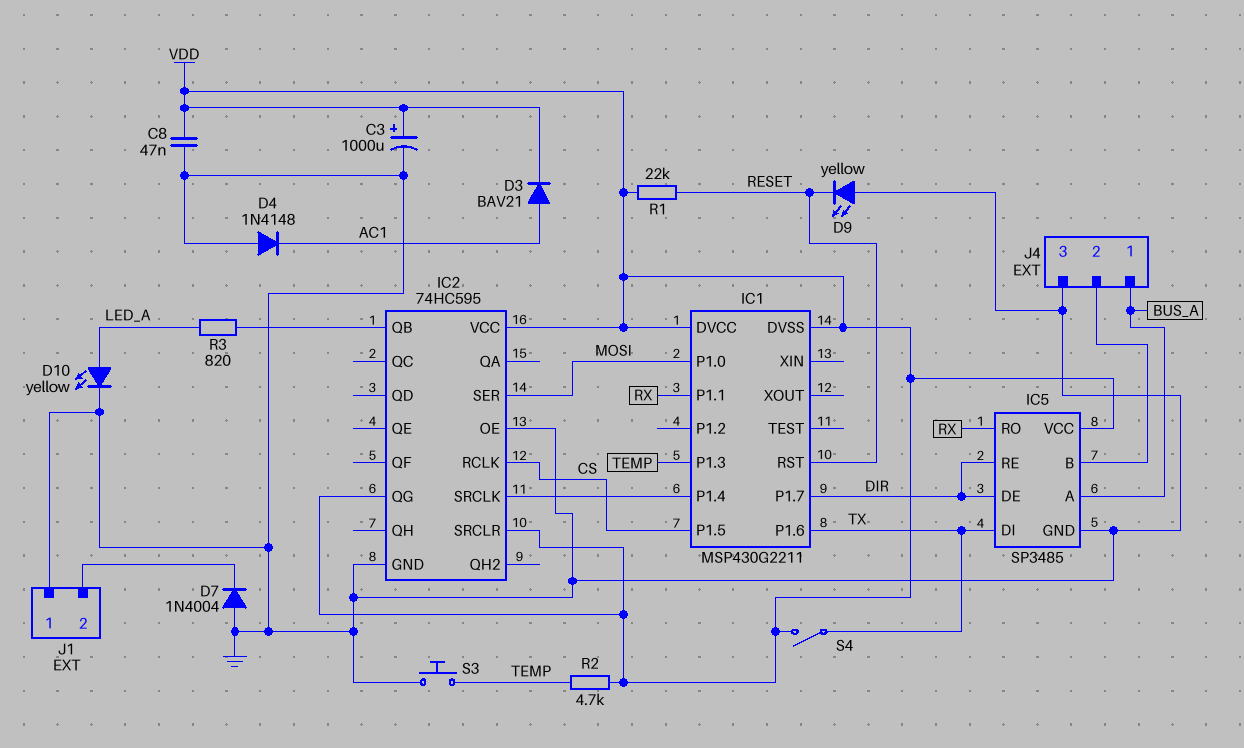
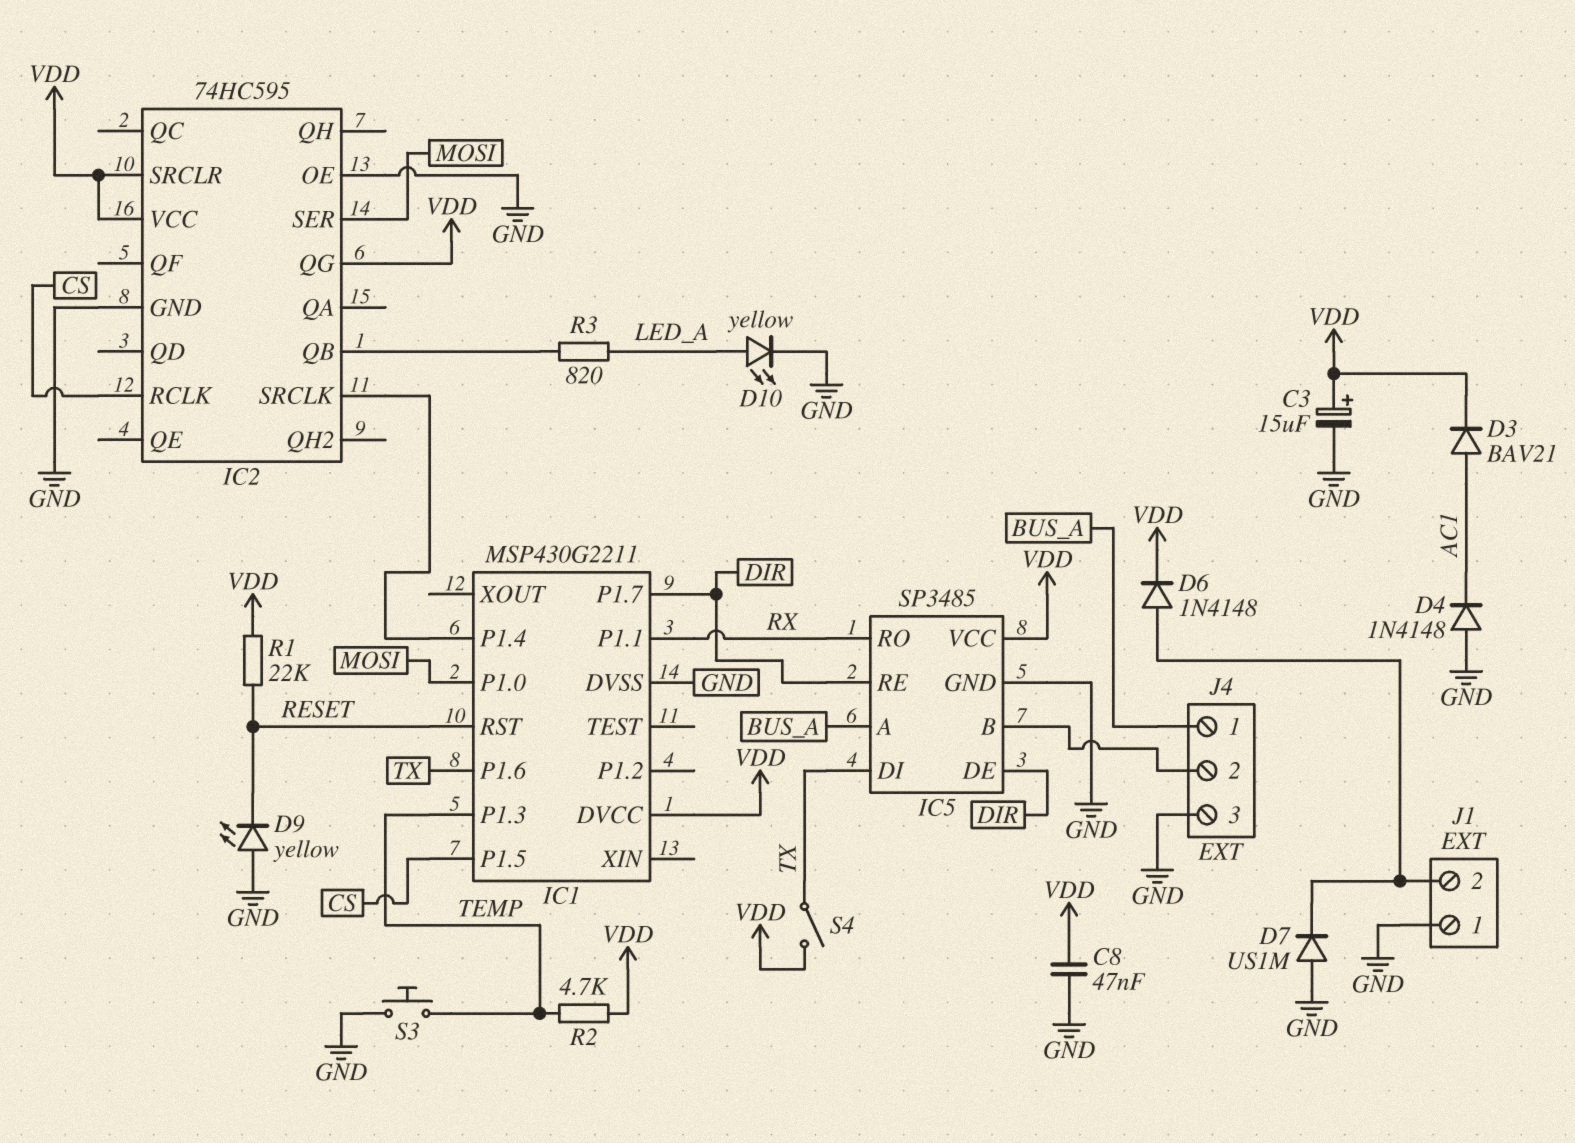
C3: 1000uF (plus VDD, minus GND) -> 15uF (plus VDD, minus GND)
D6: none -> diode 1N4148 (A J1/2, K VDD)
D7: diode 1N4004 (A GND, K J1/2) -> diode US1M (A GND, K J1/2)
IC1 pin DVSS: VDD -> GND

